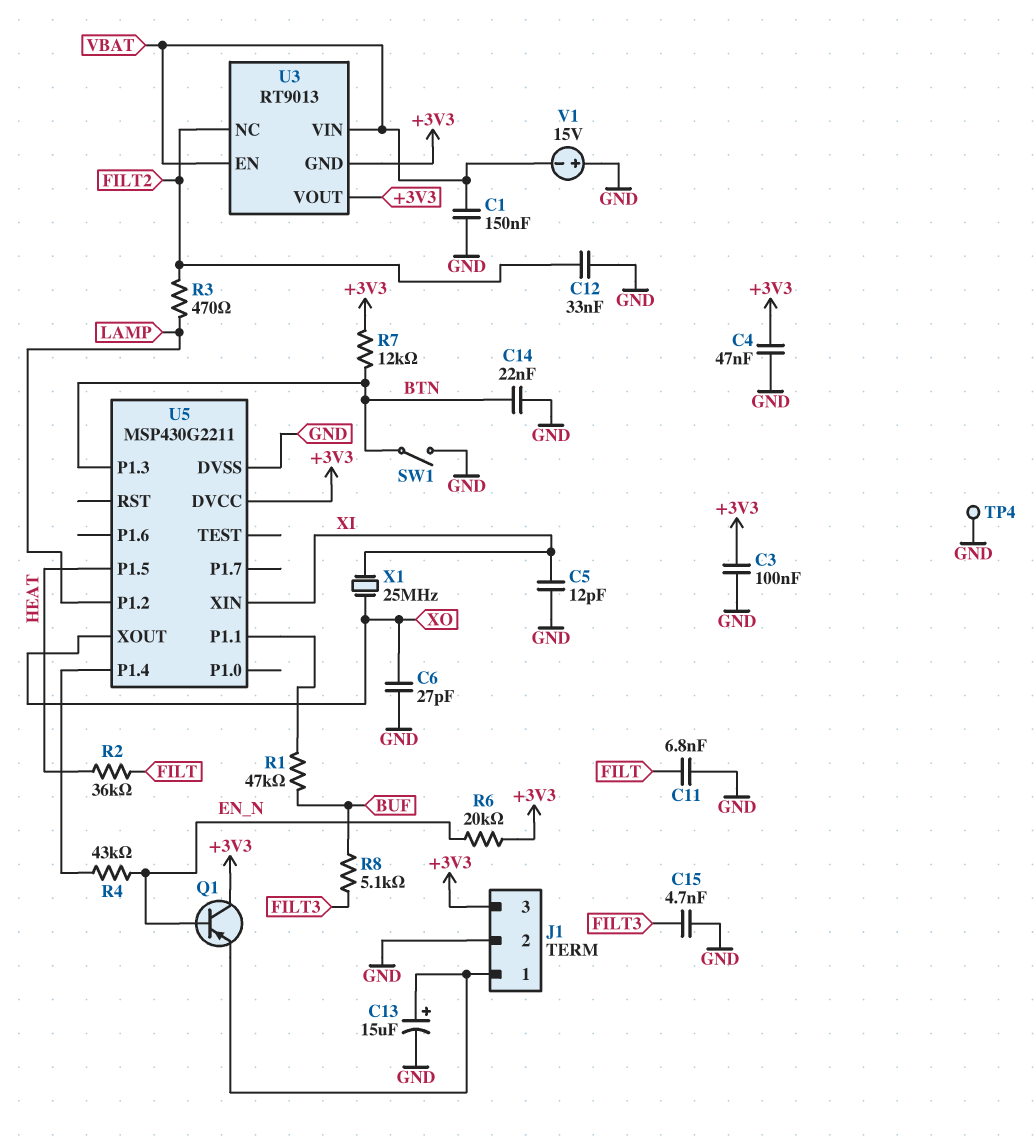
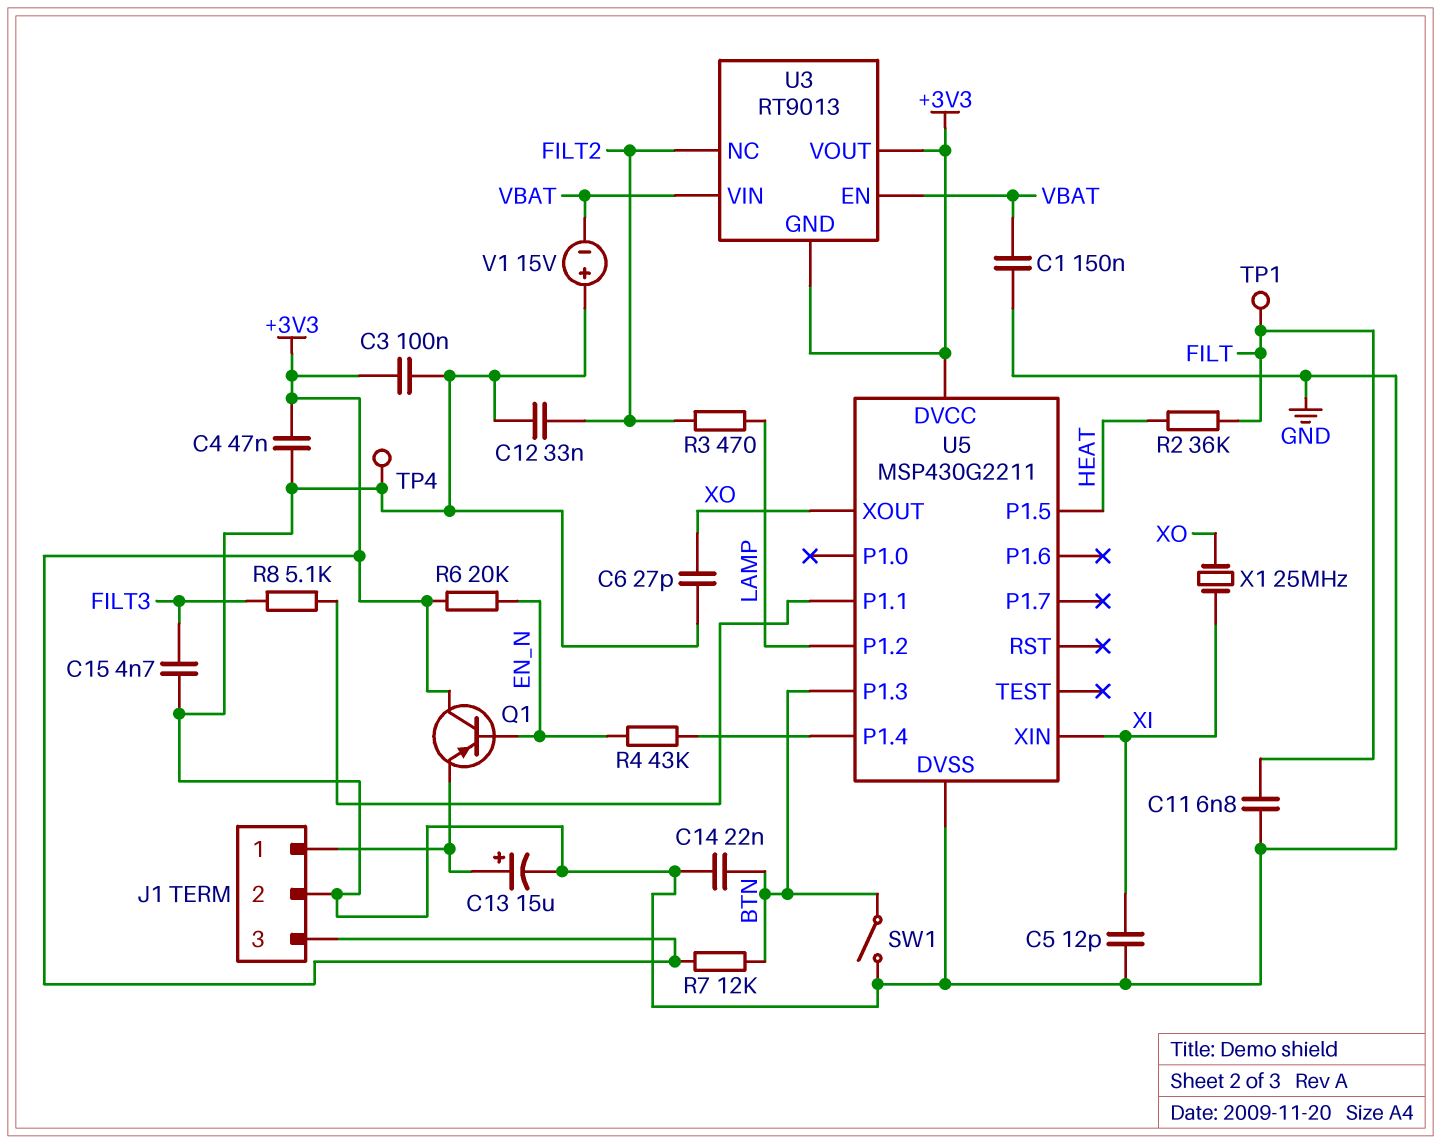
R1: 47k (BUF, U5/P1.1) -> none
R8: 5.1k (BUF, FILT3) -> 5.1k (FILT3, U5/P1.1)
TP1: none -> test point (FILT)

